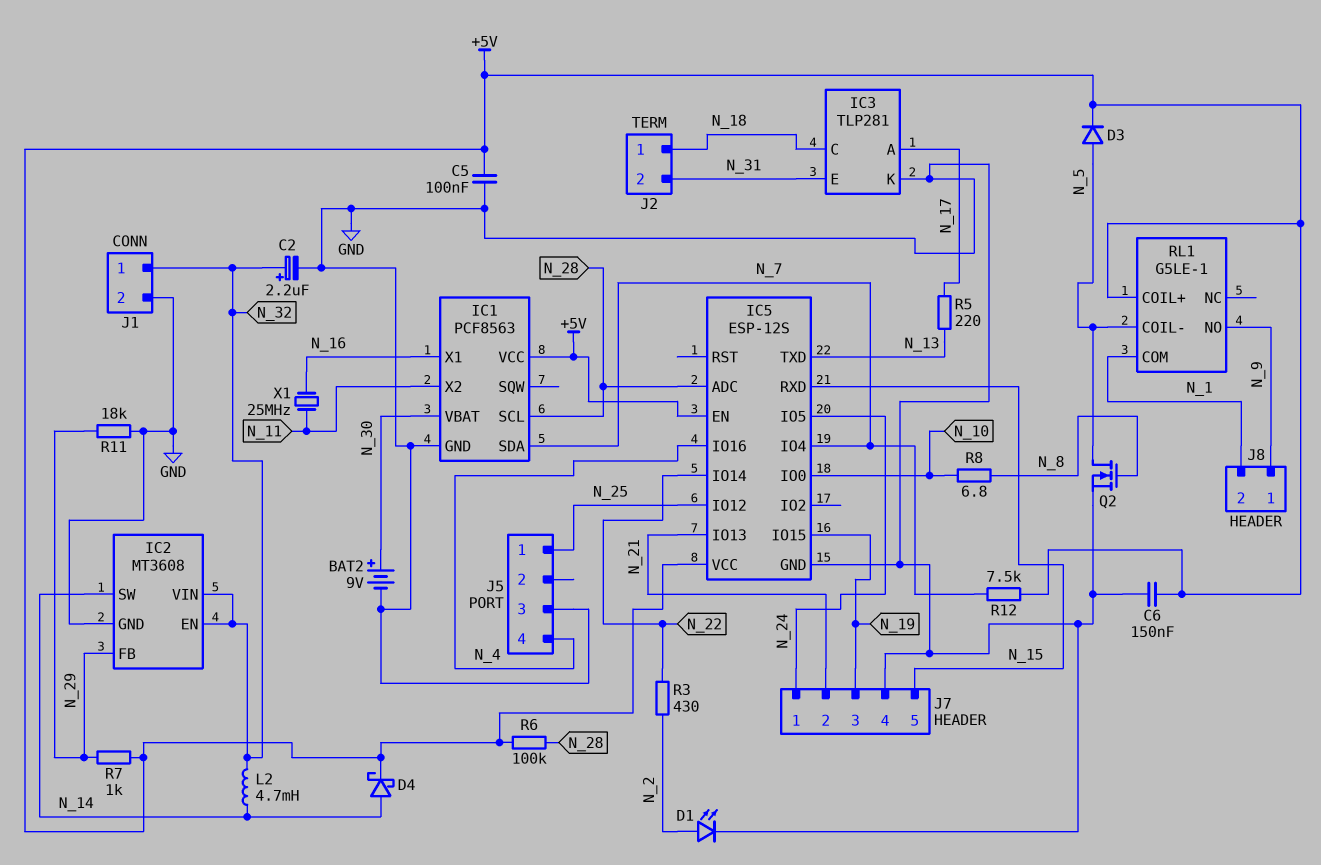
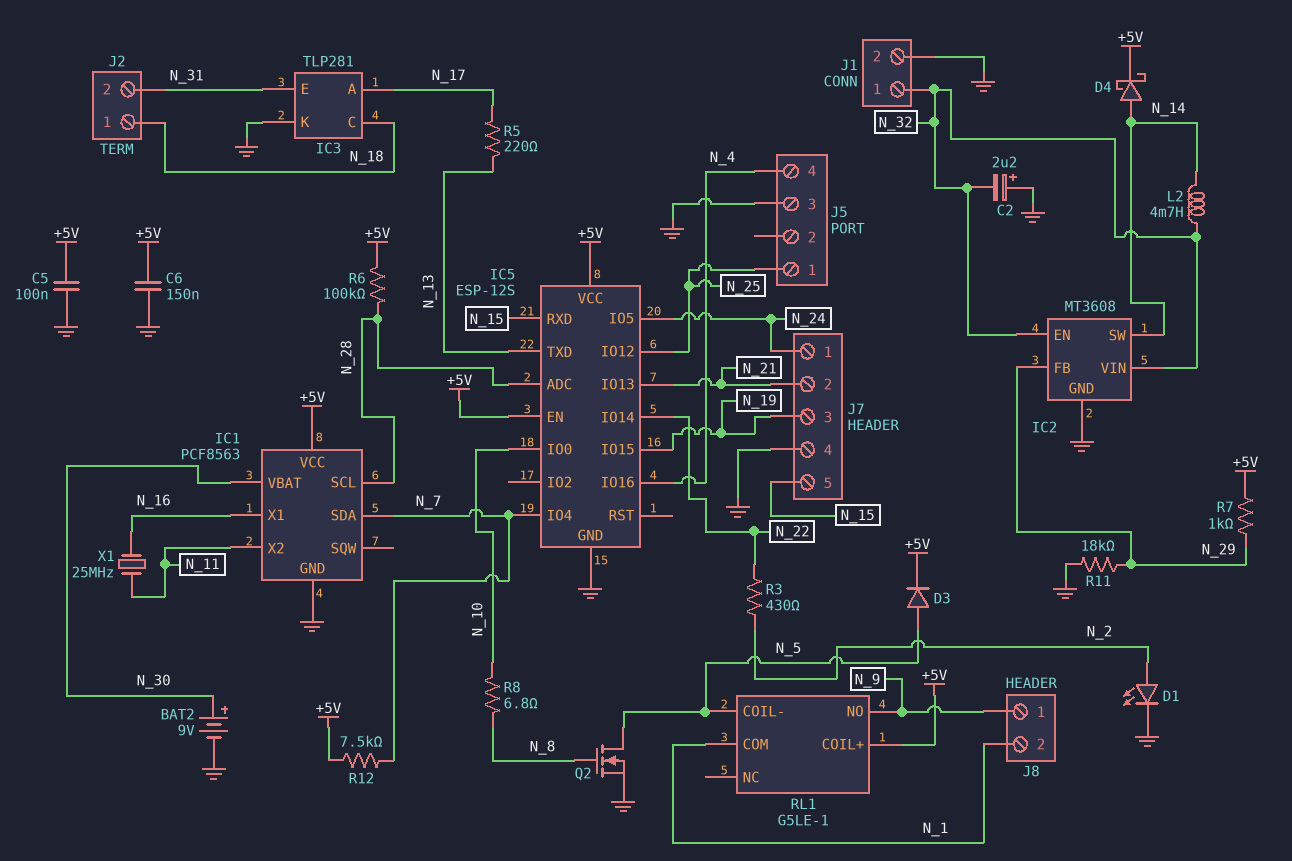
C2: 2.2uF (plus N_32, minus GND) -> 2.2uF (plus GND, minus N_32)

